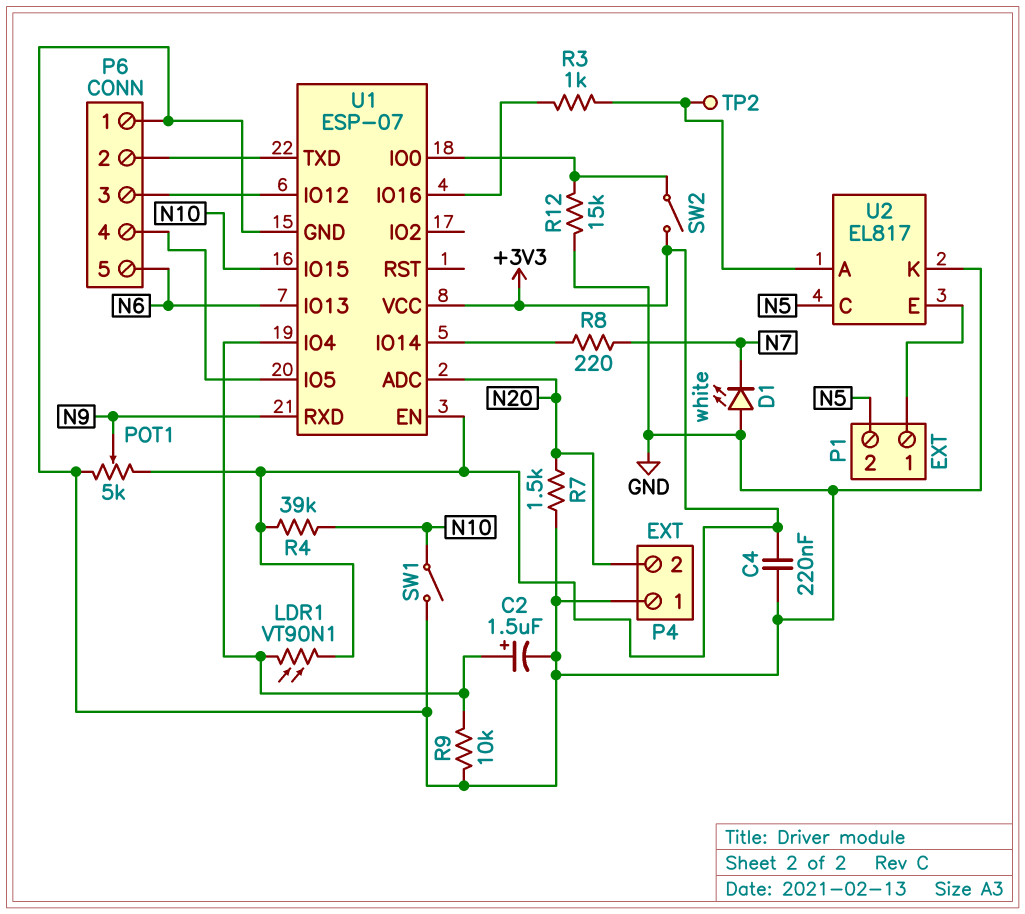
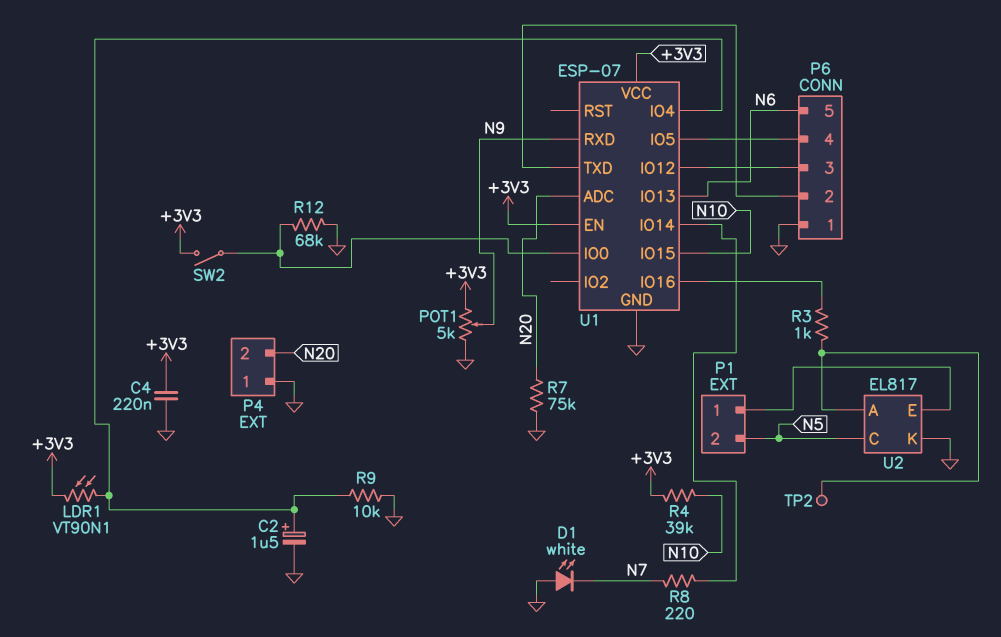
R7: 1.5k (GND, N20) -> 75k (GND, N20)
R12: 15k (GND, U1/IO0) -> 68k (GND, U1/IO0)
SW1: switch (GND, N10) -> none

